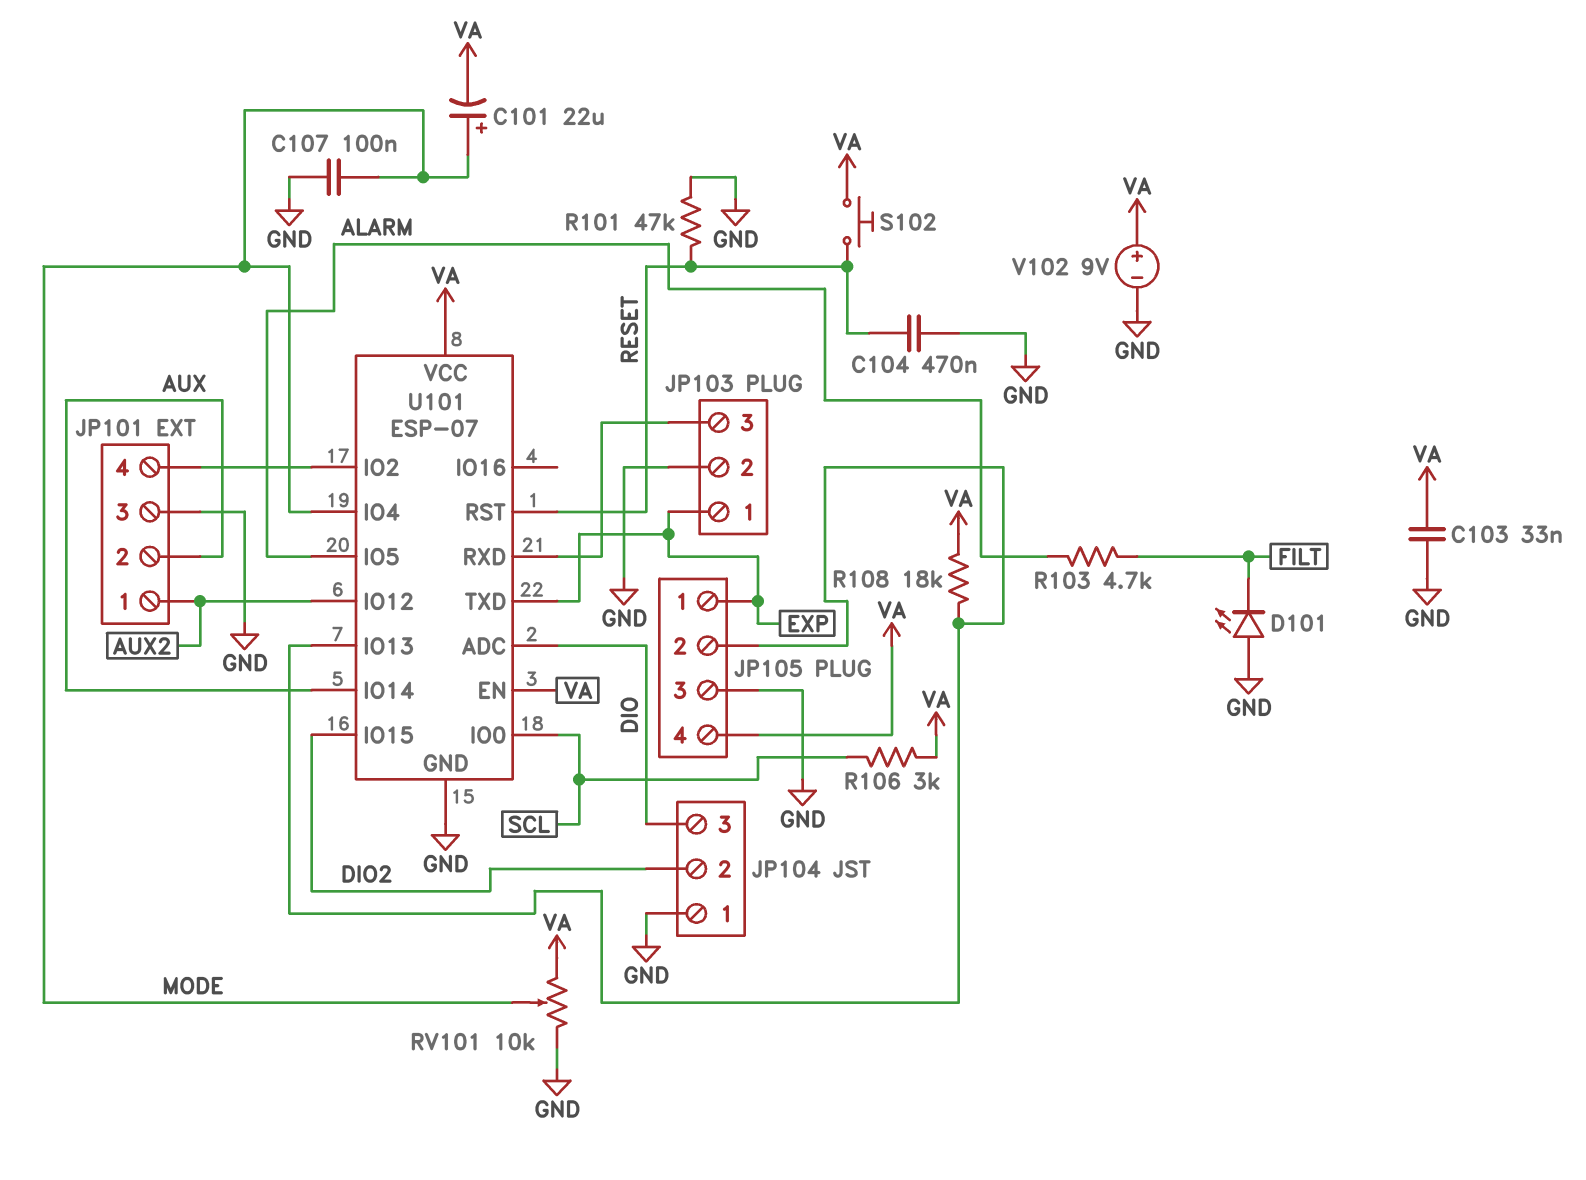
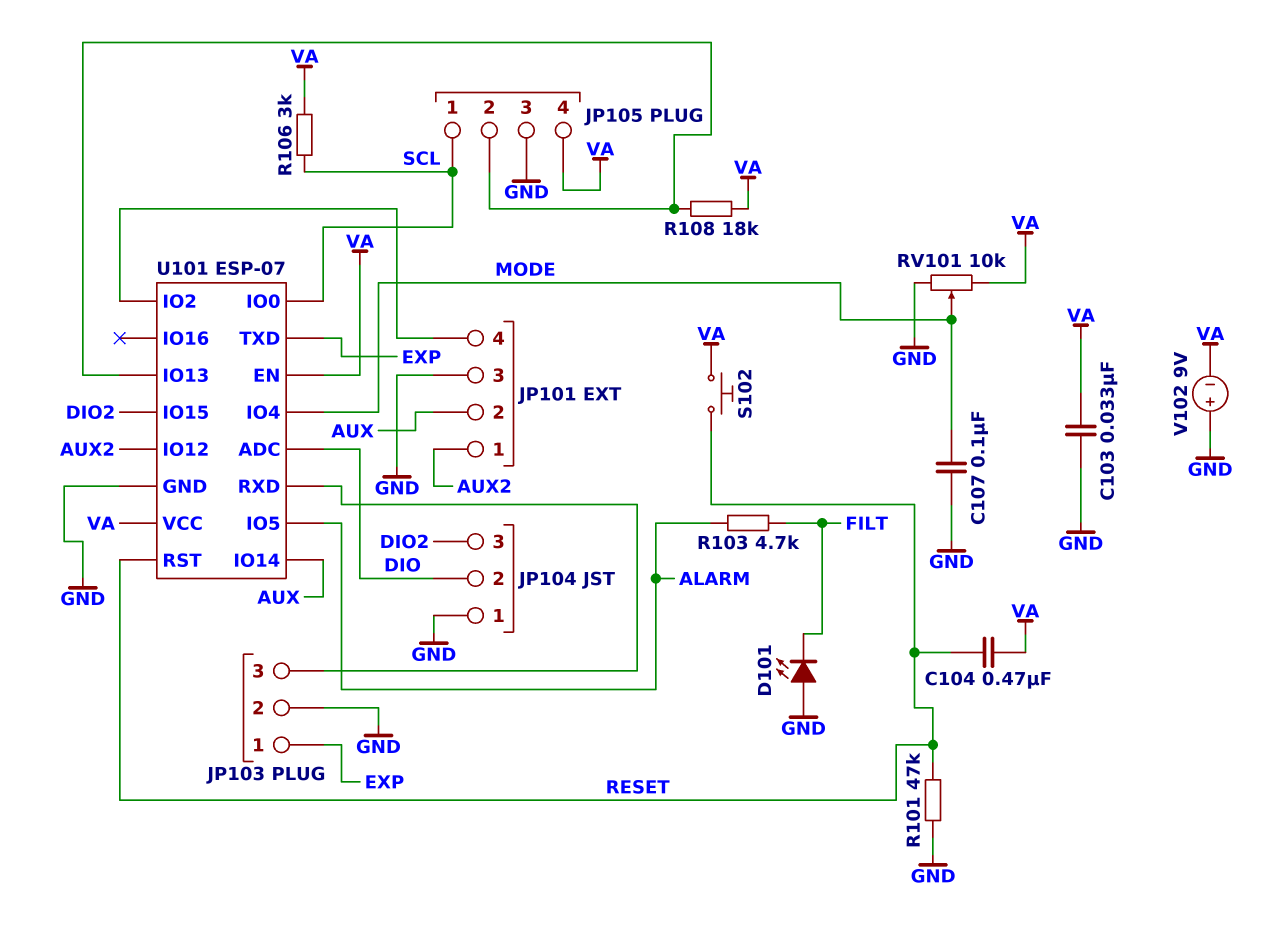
C101: 22uF (plus MODE, minus VA) -> none
C104: 470nF (GND, RESET) -> 470nF (RESET, VA)
JP104 pin 2: DIO2 -> DIO
JP104 pin 3: DIO -> DIO2
JP105 pin 1: EXP -> SCL
V102: 9V (plus VA, minus GND) -> 9V (plus GND, minus VA)

